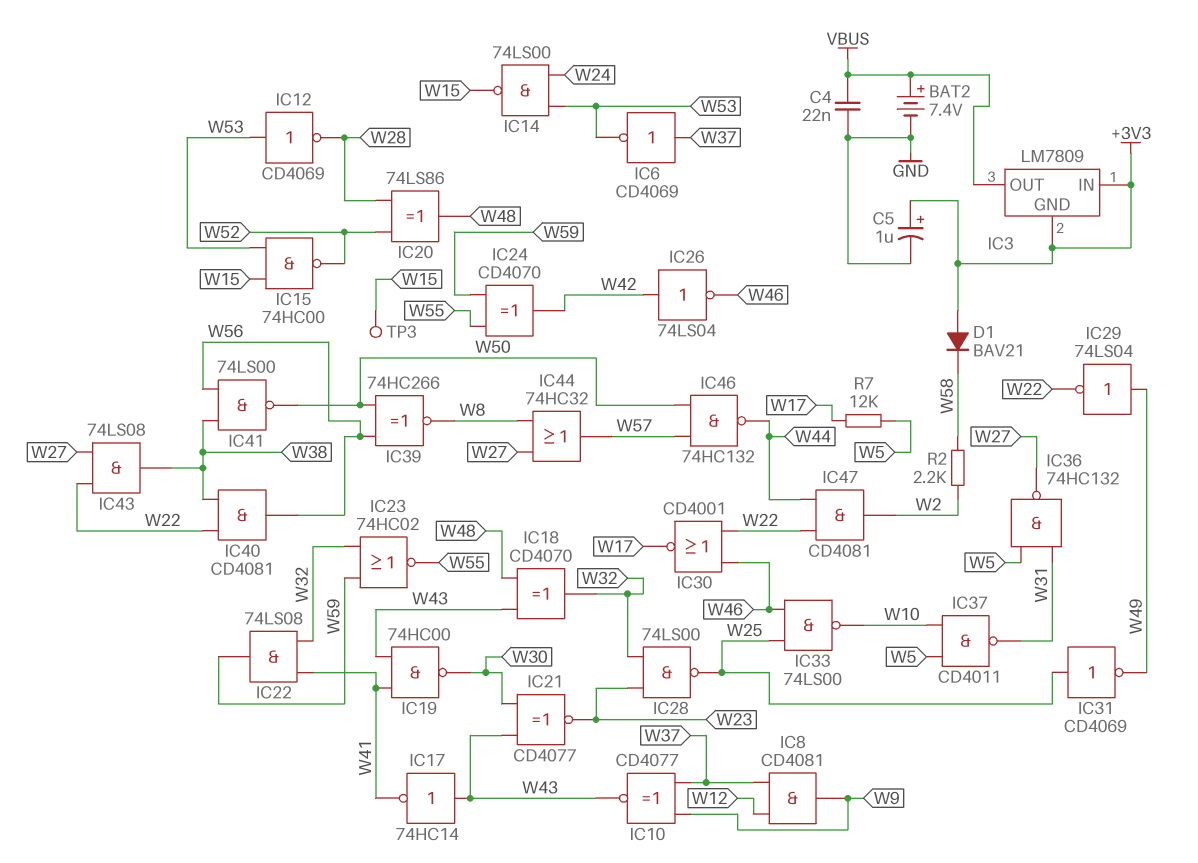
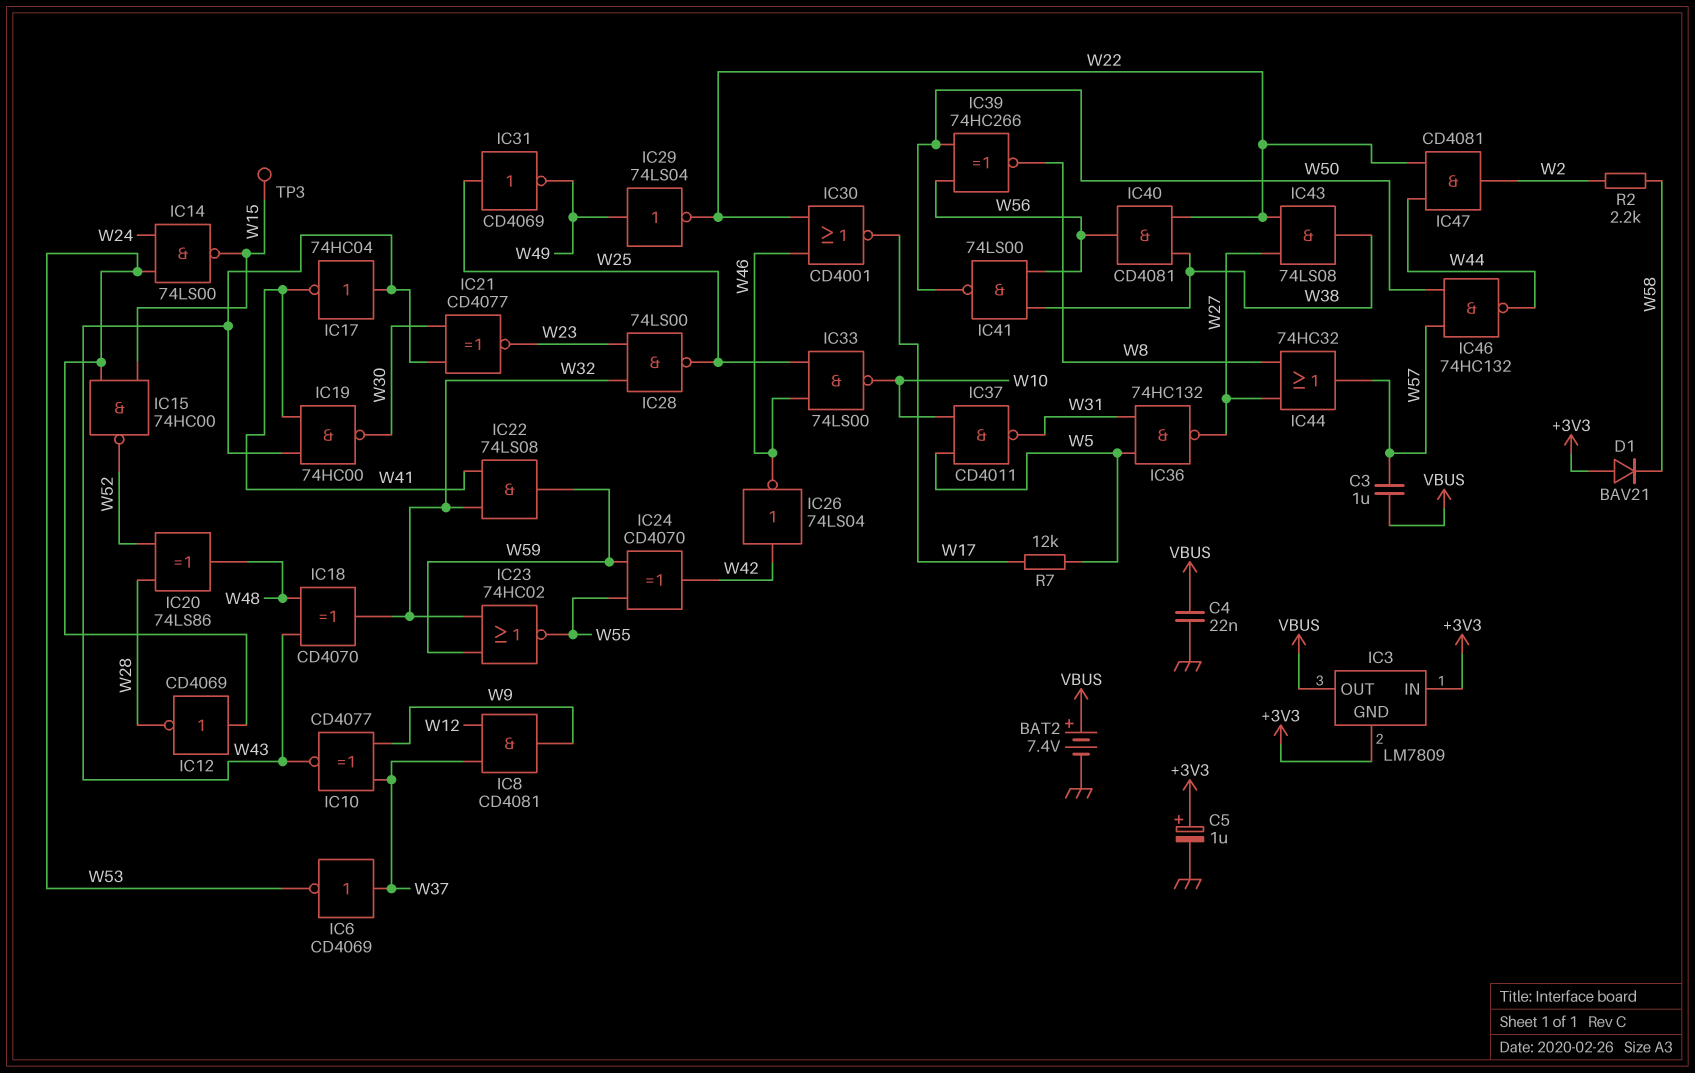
C3: none -> 1uF (VBUS, W57)
IC17: NOT 74HC14 (in W43, out W41) -> NOT 74HC04 (in W43, out W41)

